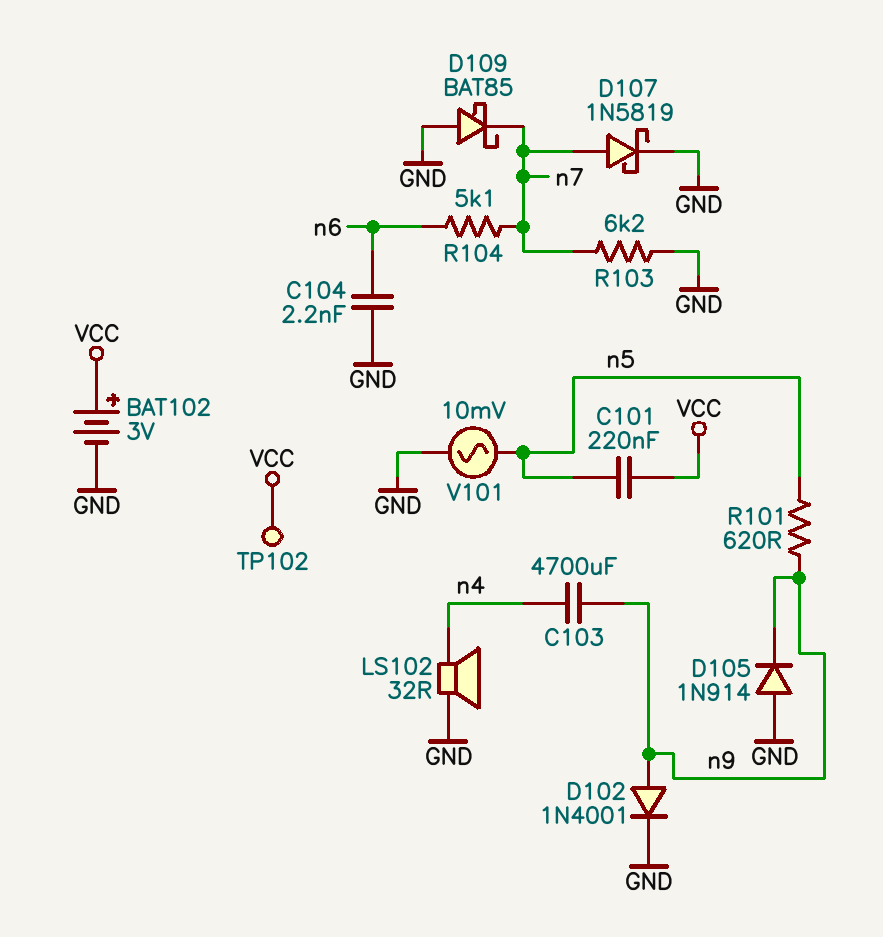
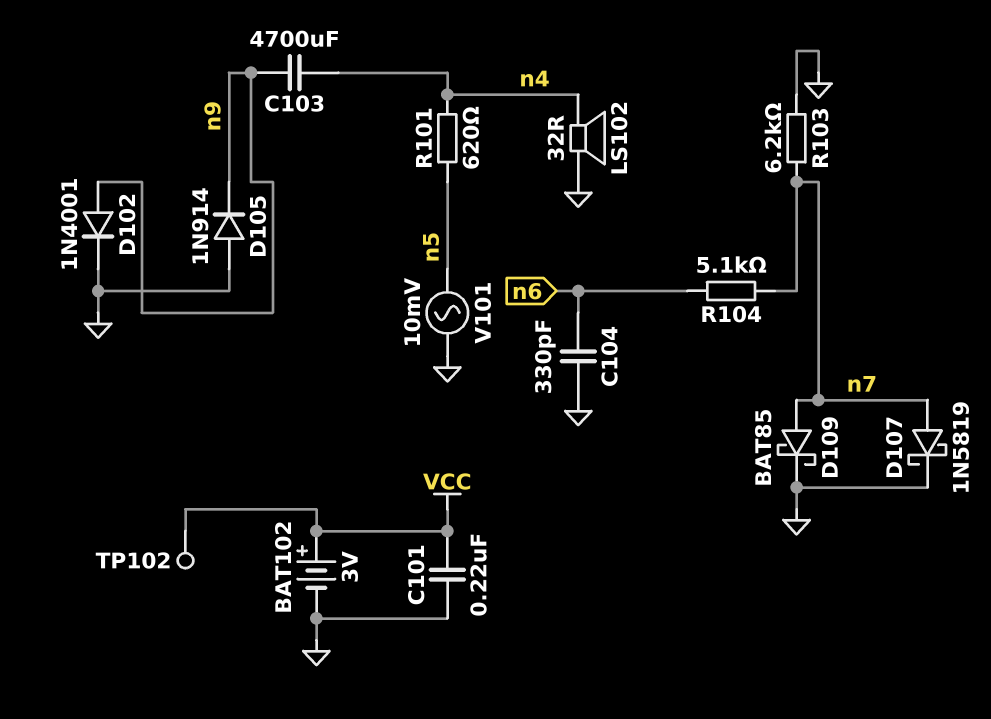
C101: 220nF (VCC, n5) -> 220nF (GND, VCC)
C104: 2.2nF (GND, n6) -> 330pF (GND, n6)
D109: schottky BAT85 (A GND, K n7) -> schottky BAT85 (A n7, K GND)
R101: 620 (n5, n9) -> 620 (n4, n5)

